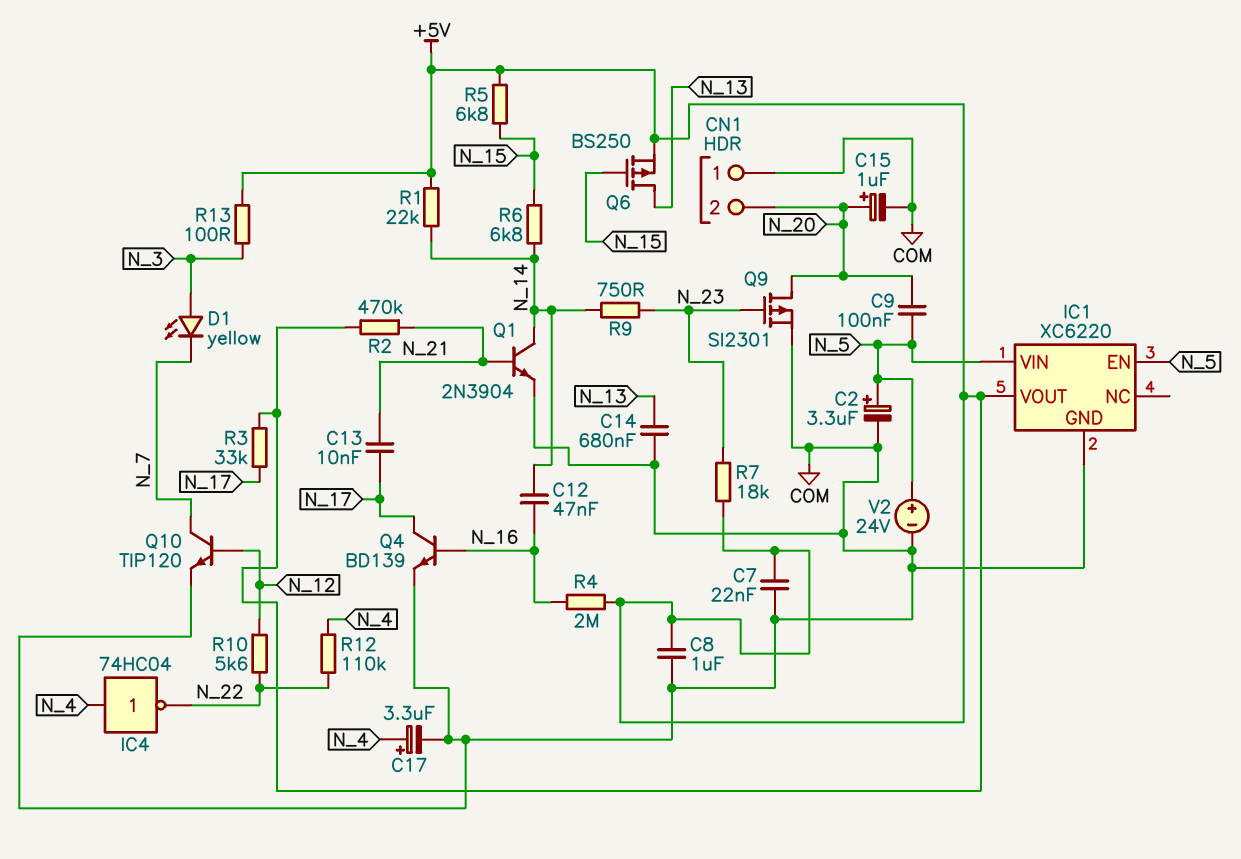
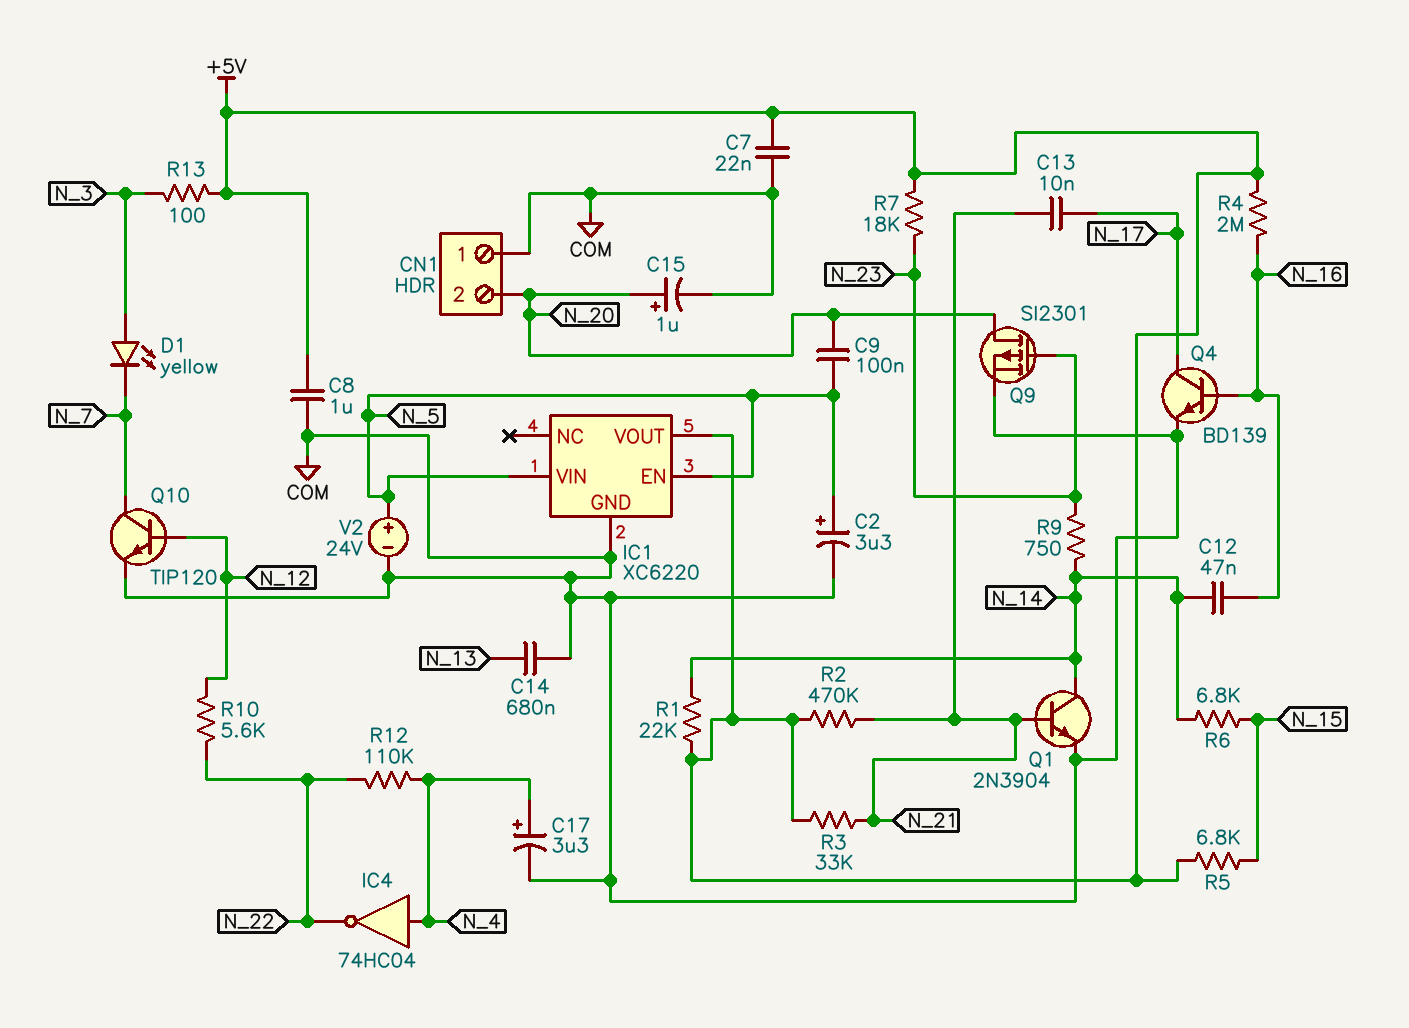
Q6: PMOS BS250 (G N_15, D N_13, S +5V) -> none
R3: 33k (+5V, N_17) -> 33k (+5V, N_21)

